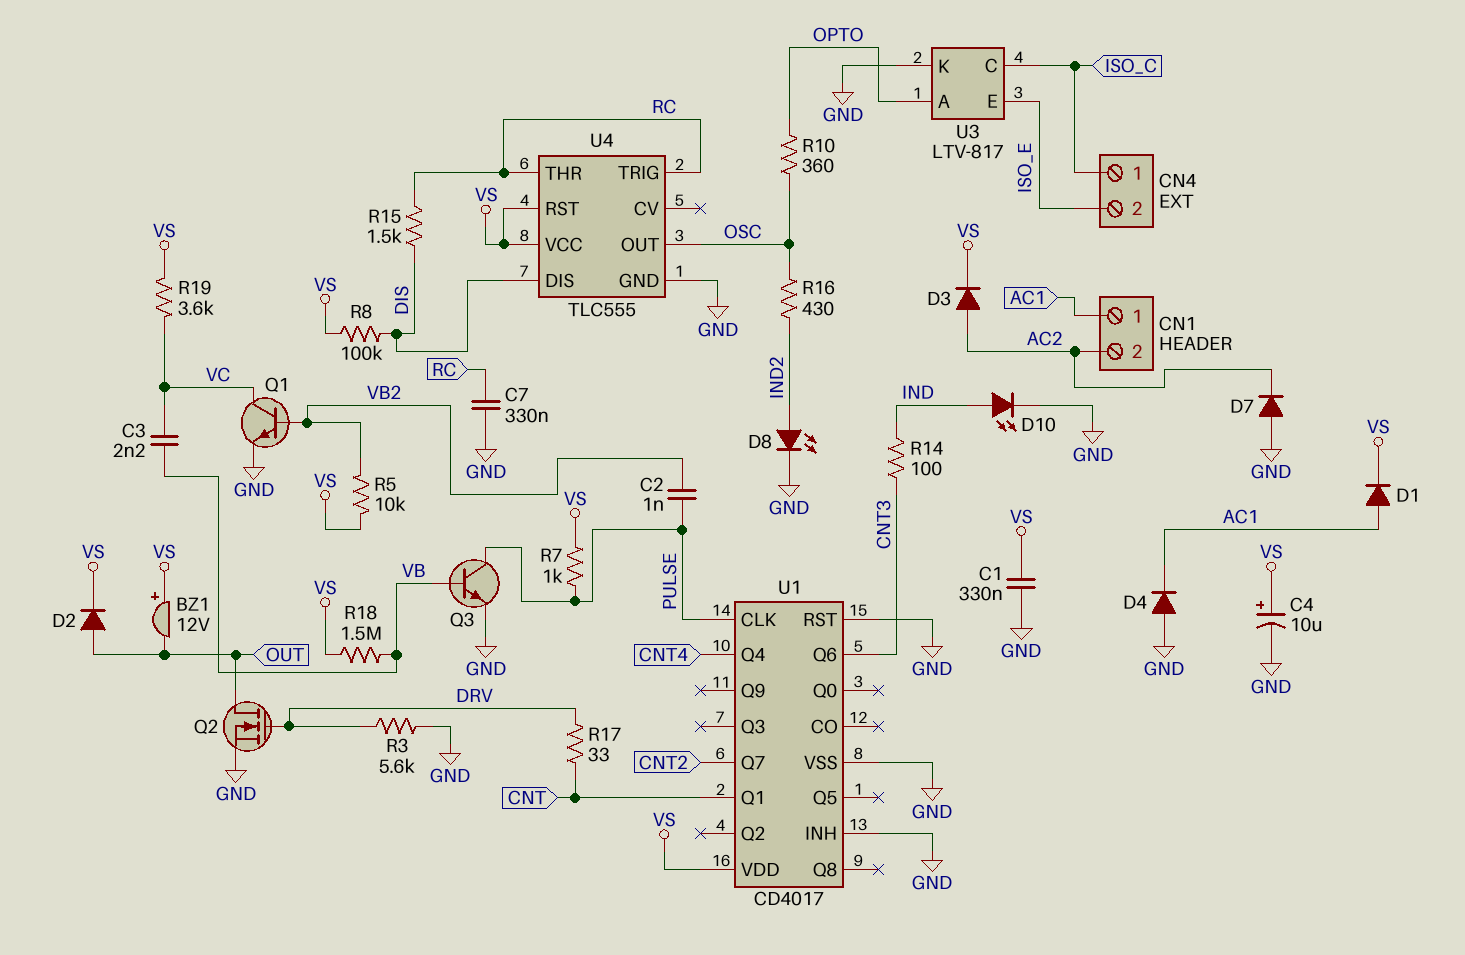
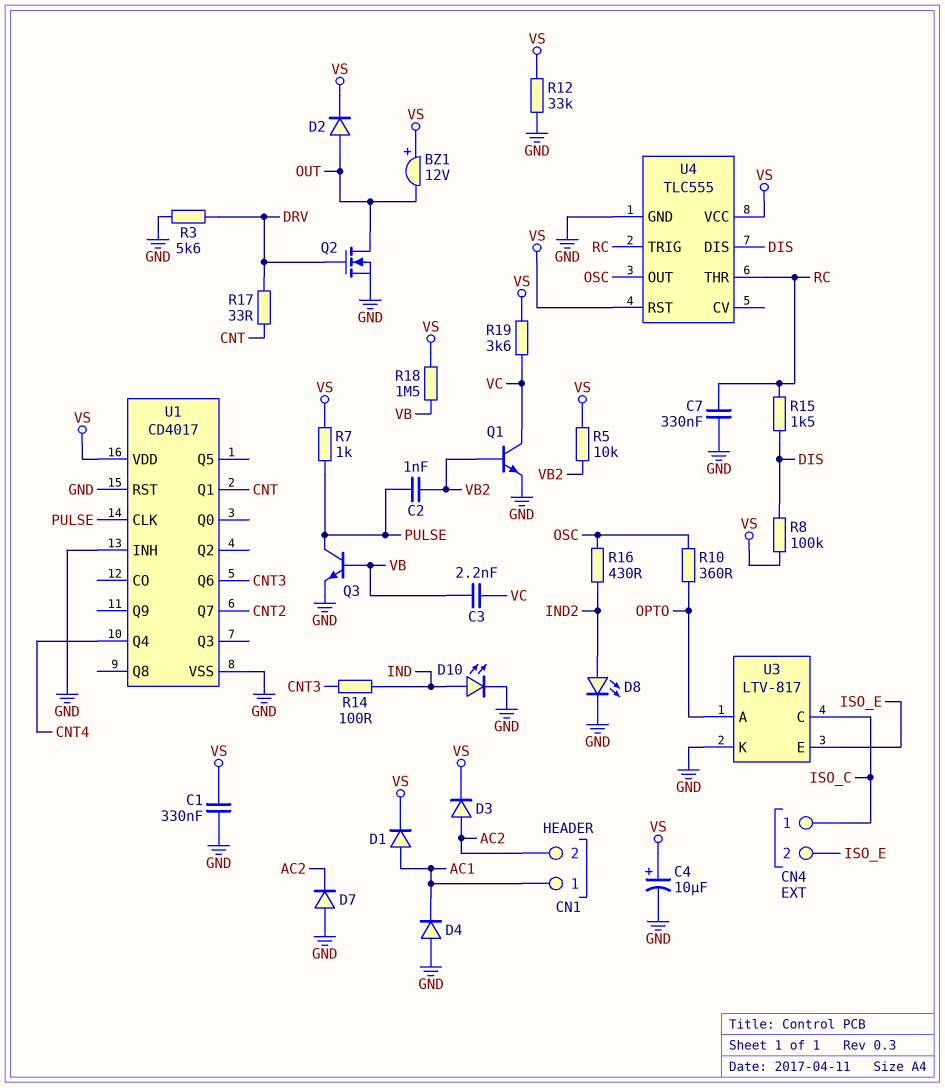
R12: none -> 33k (GND, VS)

